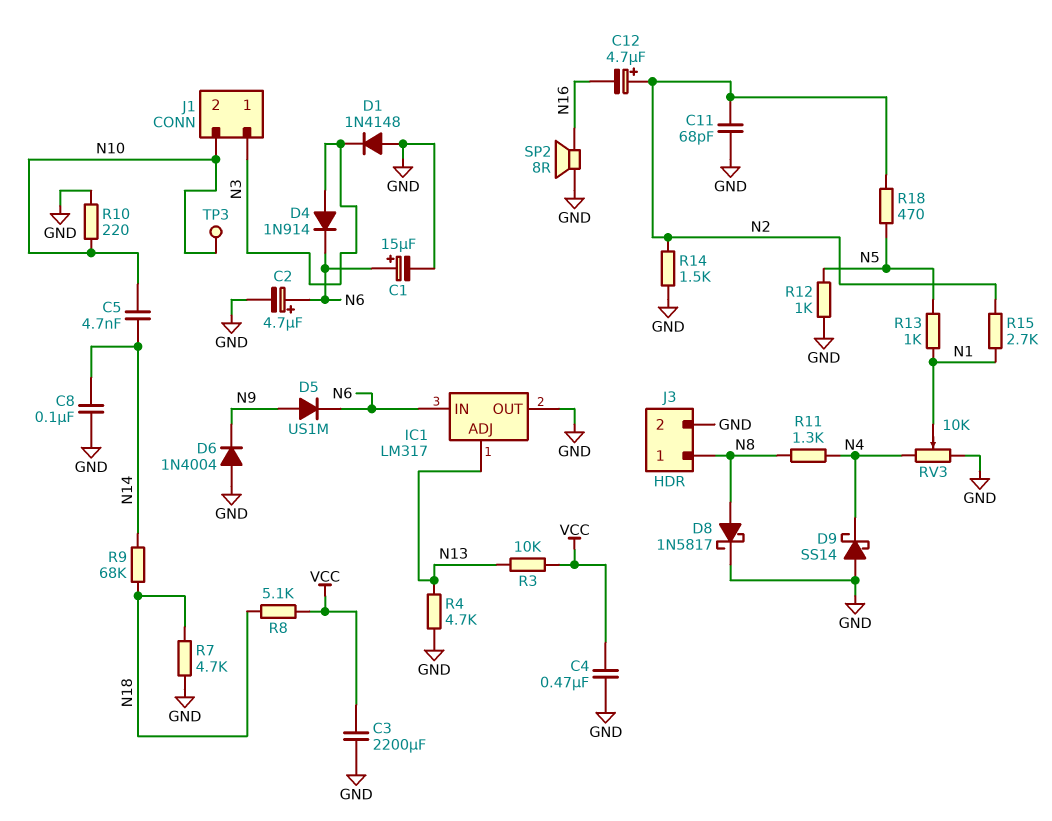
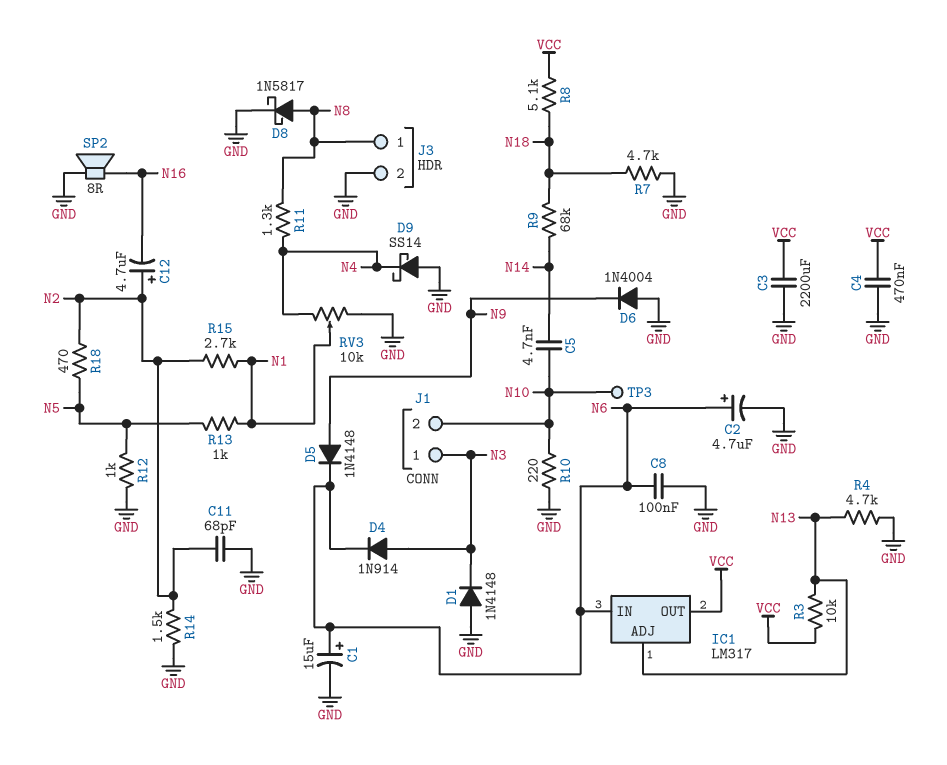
C8: 100nF (GND, N14) -> 100nF (GND, N6)
D5: diode US1M (A N9, K N6) -> diode 1N4148 (A N9, K N6)
IC1 pin OUT: GND -> VCC

